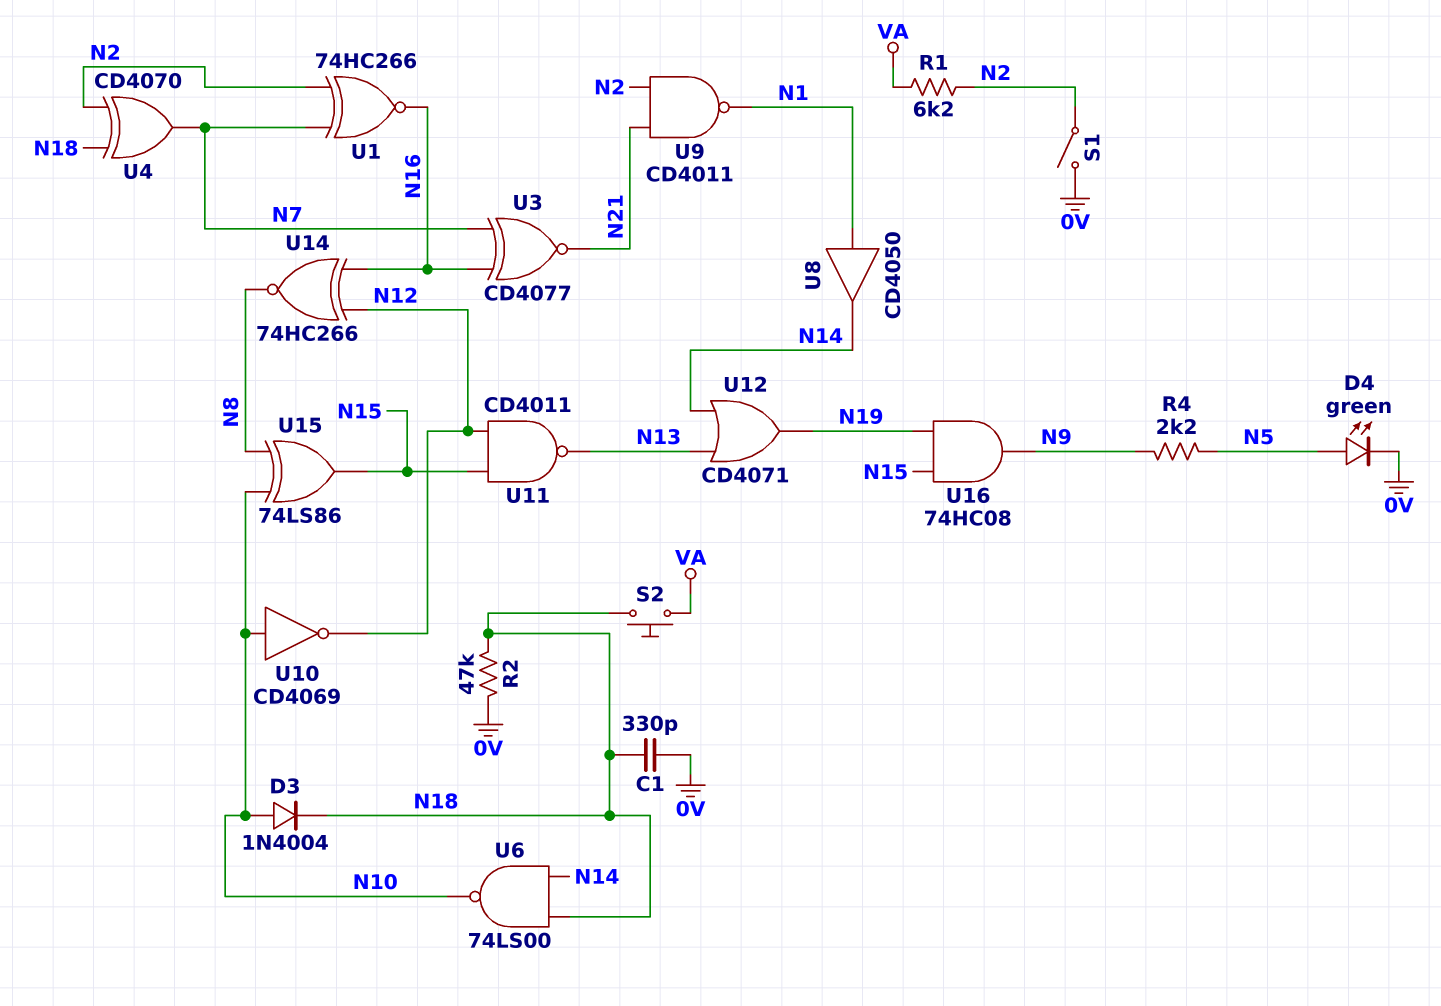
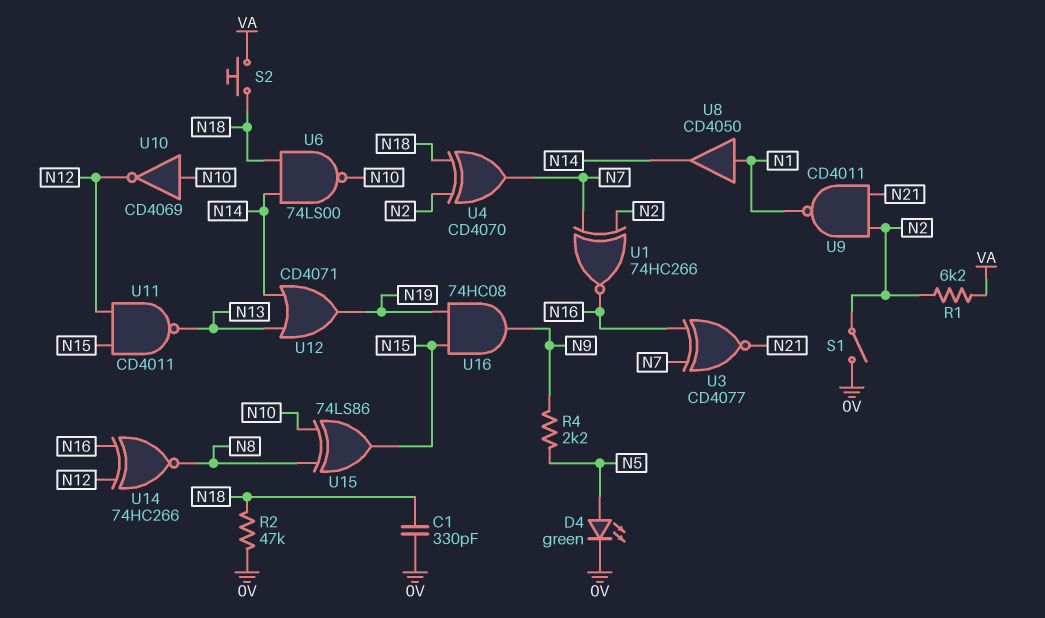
D3: diode 1N4004 (A N10, K N18) -> none

